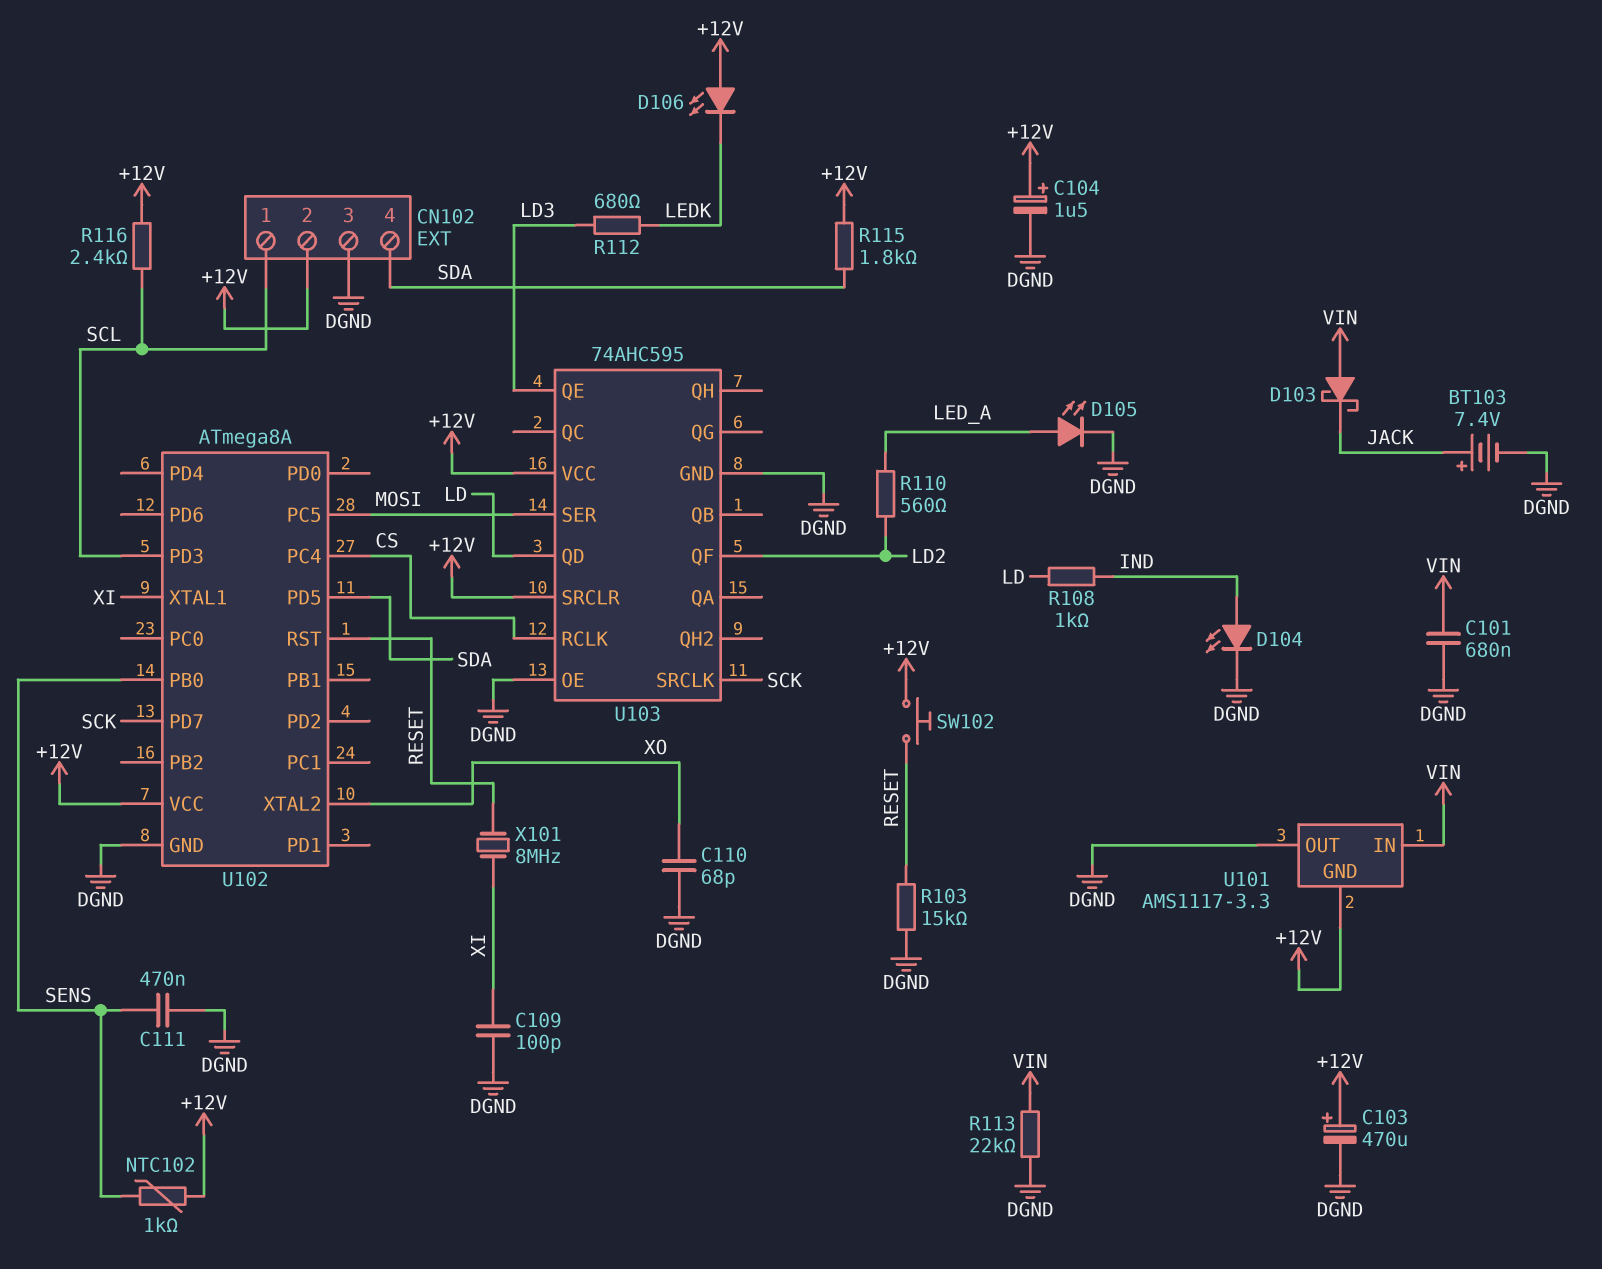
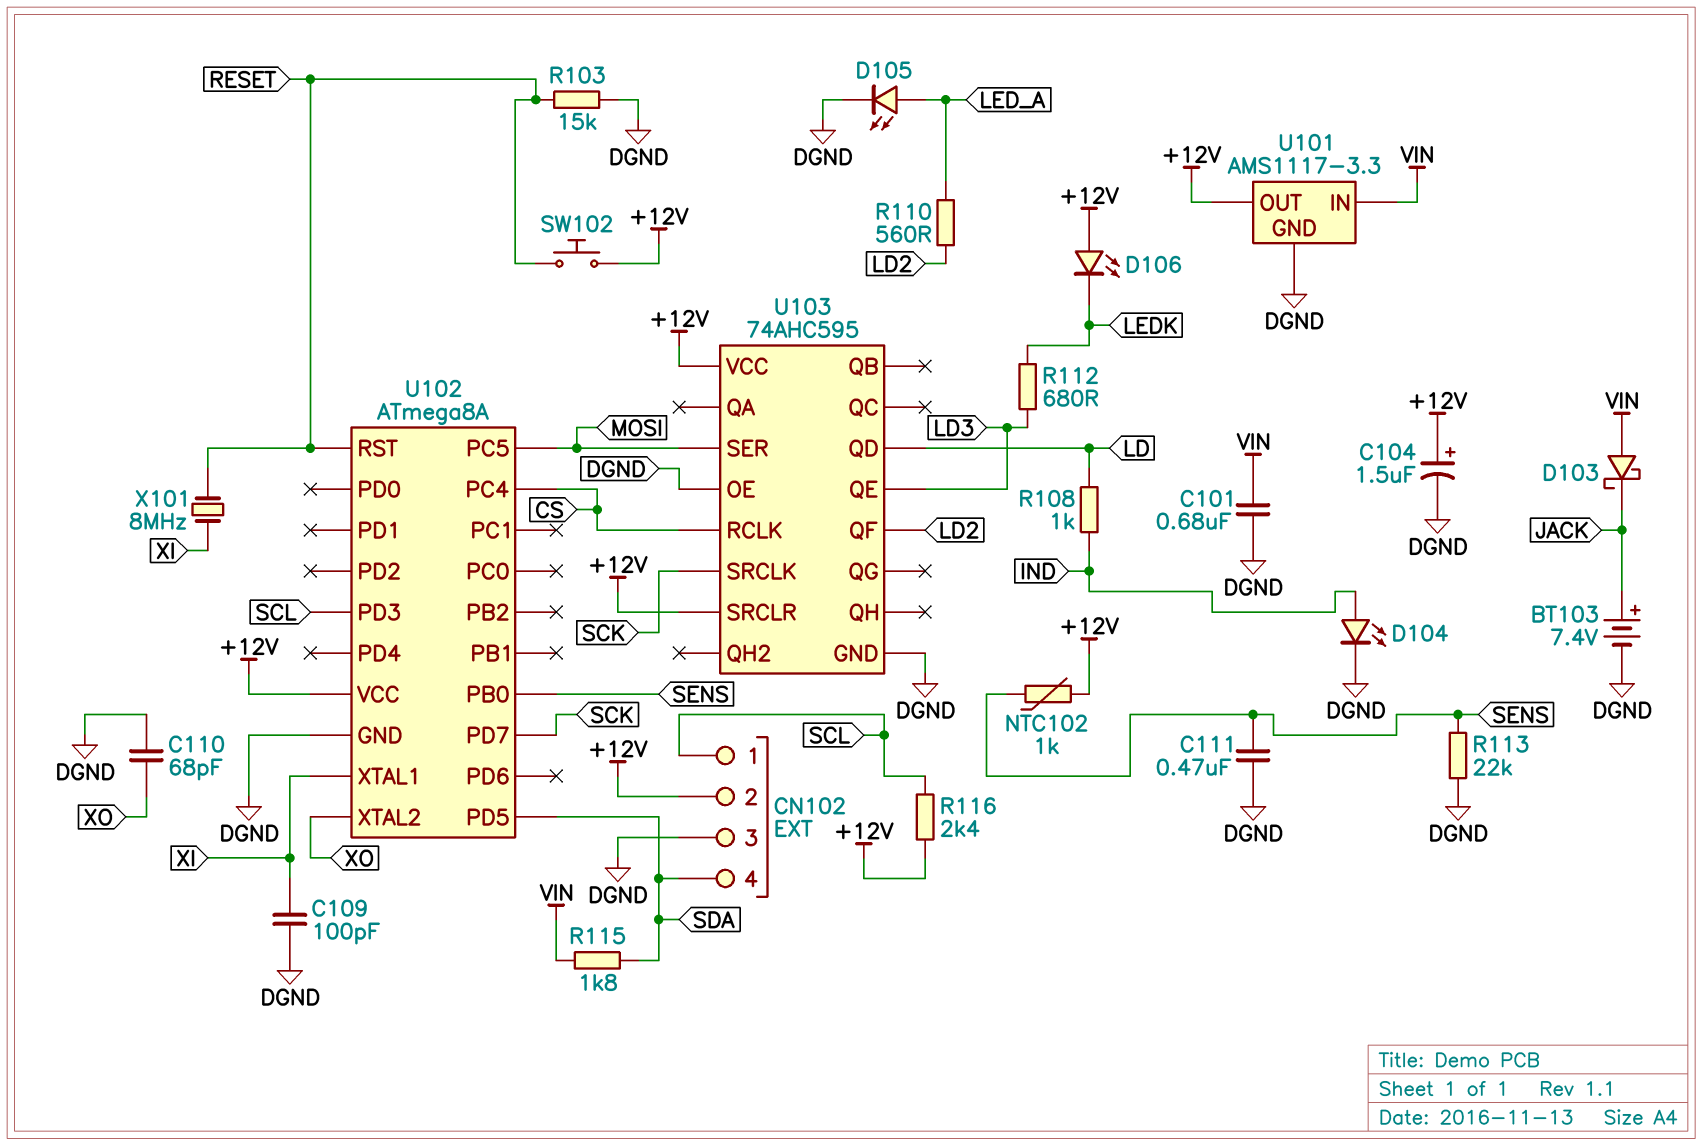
C103: 470uF (plus +12V, minus DGND) -> none
R113: 22k (DGND, VIN) -> 22k (DGND, SENS)
R115: 1.8k (+12V, SDA) -> 1.8k (SDA, VIN)
U101 pin GND: +12V -> DGND
U101 pin OUT: DGND -> +12V

